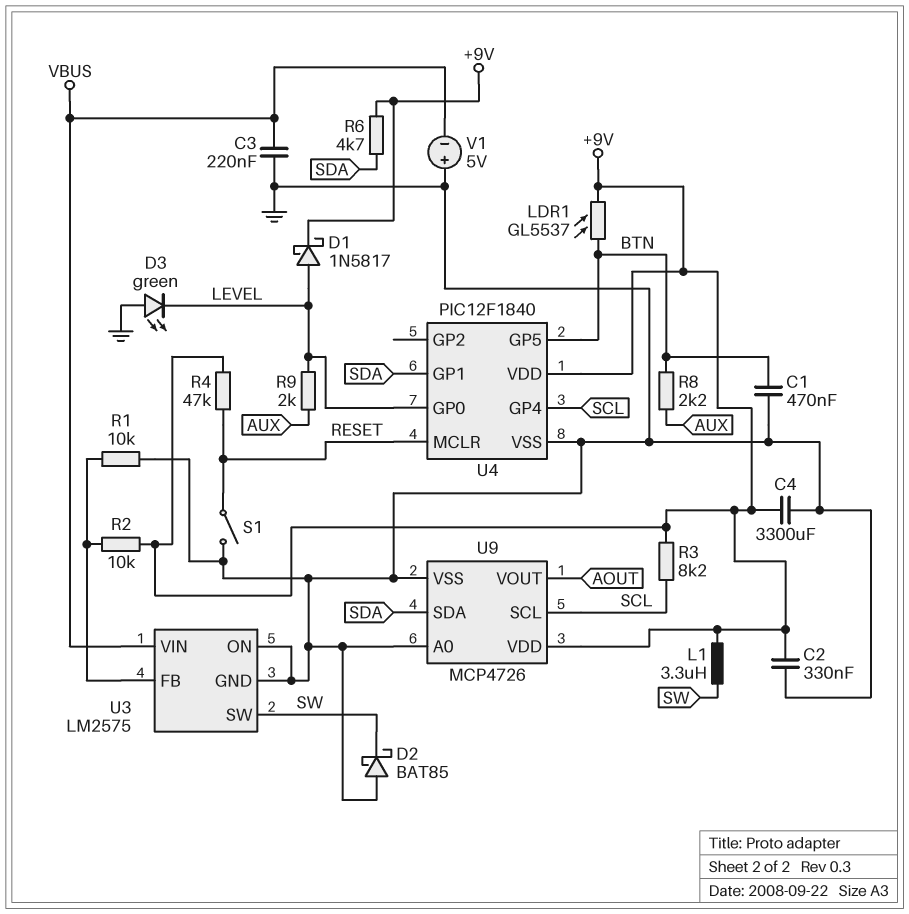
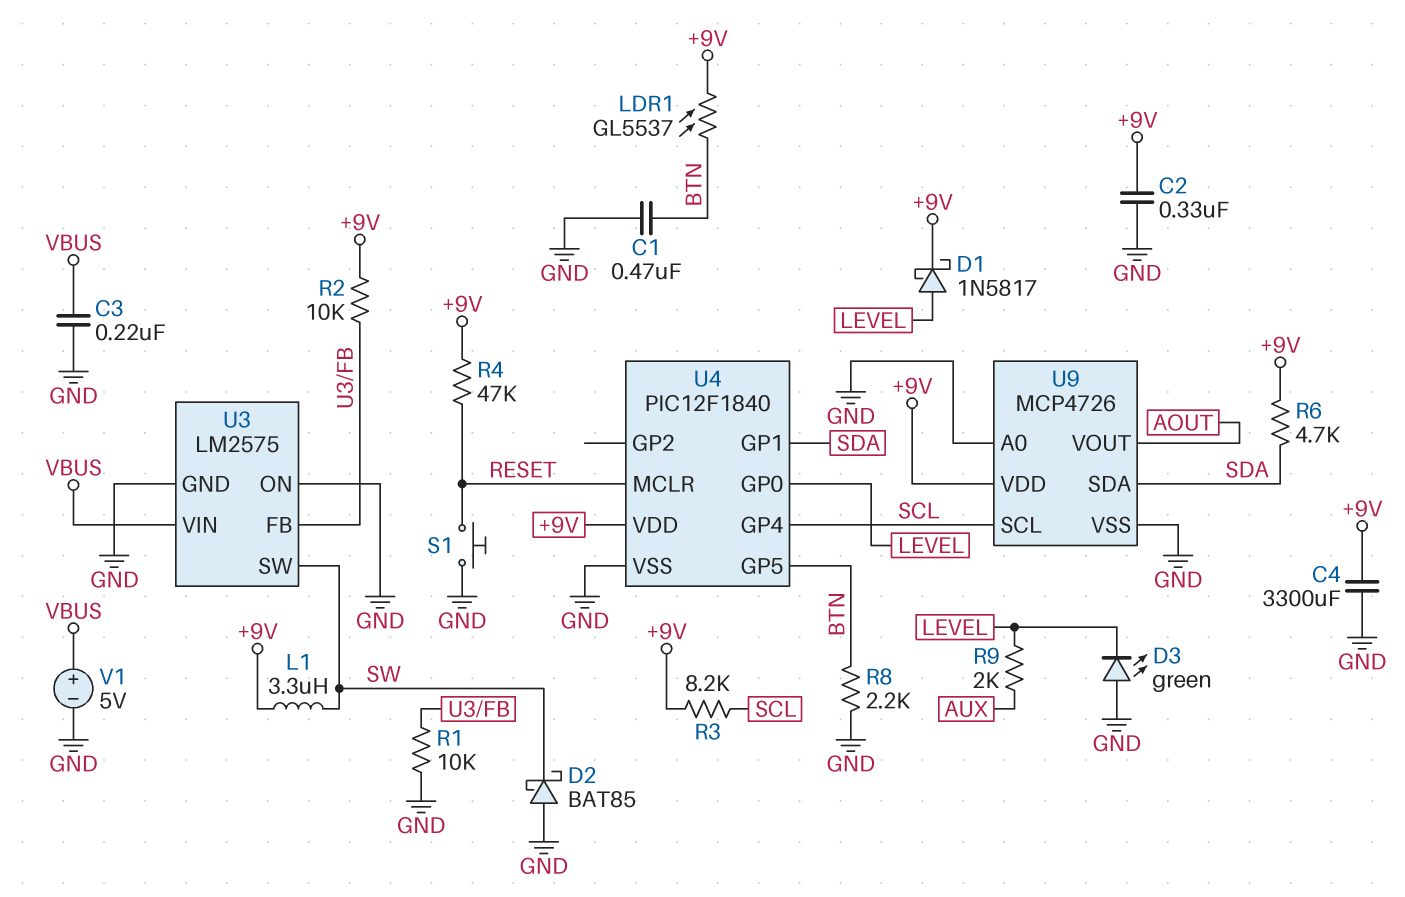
R8: 2.2k (AUX, BTN) -> 2.2k (BTN, GND)
S1: switch (GND, RESET) -> button (GND, RESET)
V1: 5V (plus GND, minus VBUS) -> 5V (plus VBUS, minus GND)

